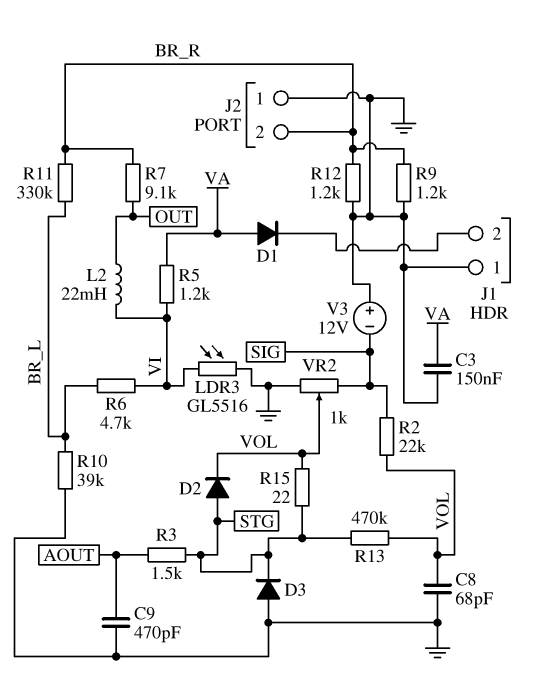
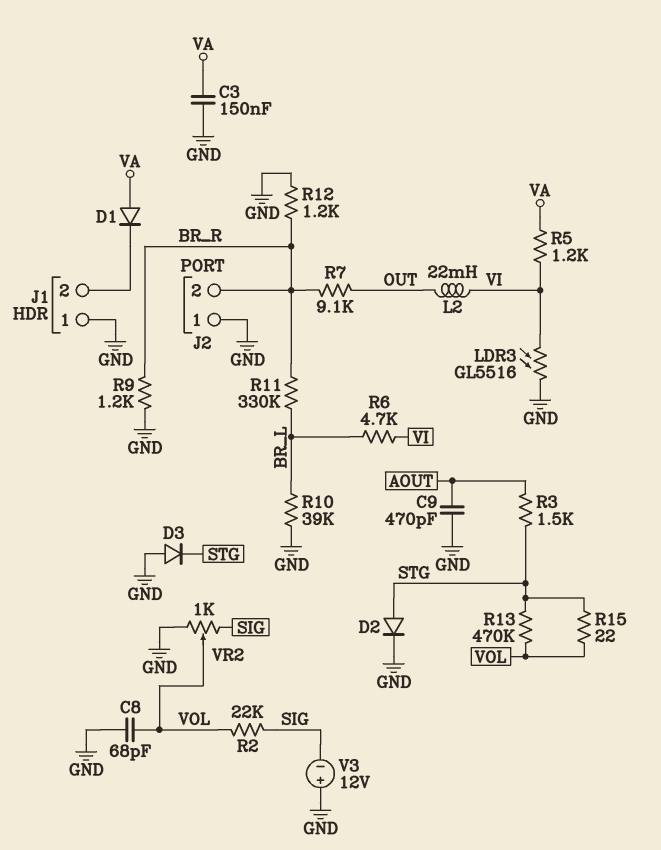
D2: diode (A STG, K VOL) -> diode (A STG, K GND)

